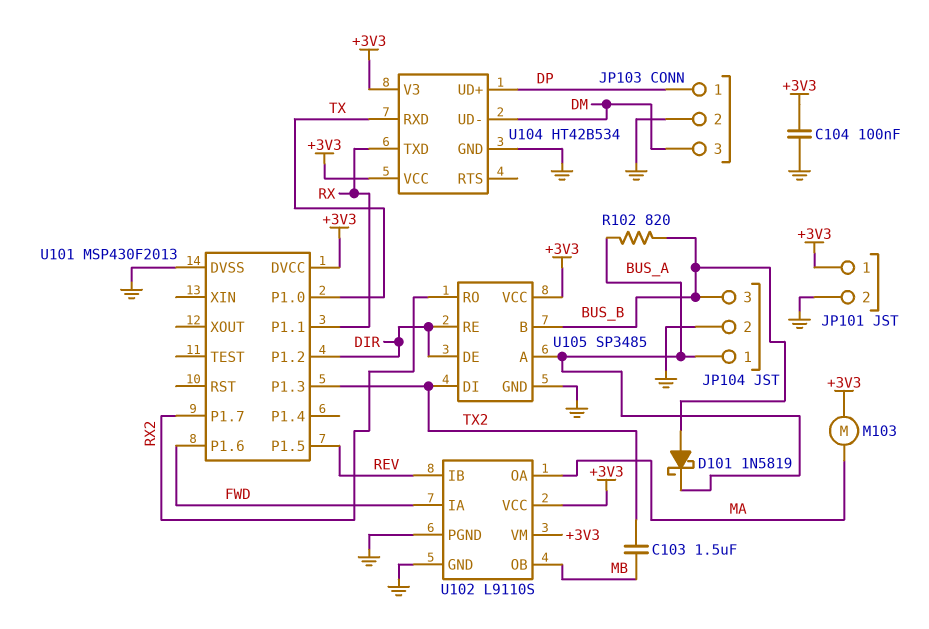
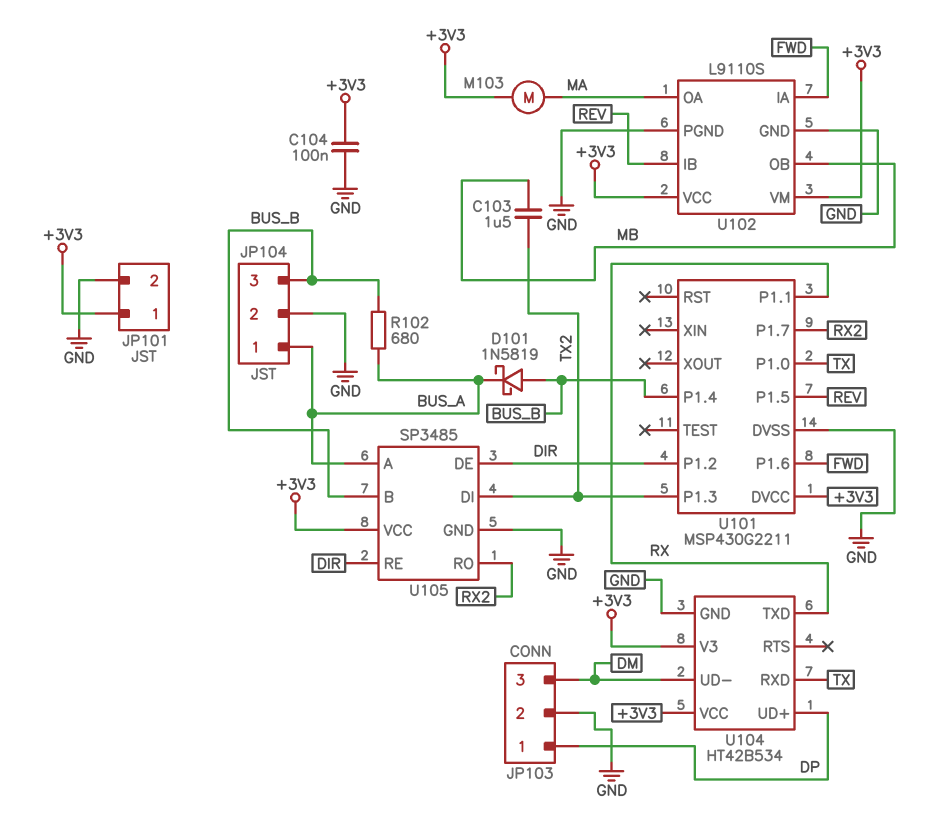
R102: 820 (BUS_A, BUS_B) -> 680 (BUS_A, BUS_B)
U101: MSP430F2013 -> MSP430G2211
U101 pin P1.4: none -> BUS_B

